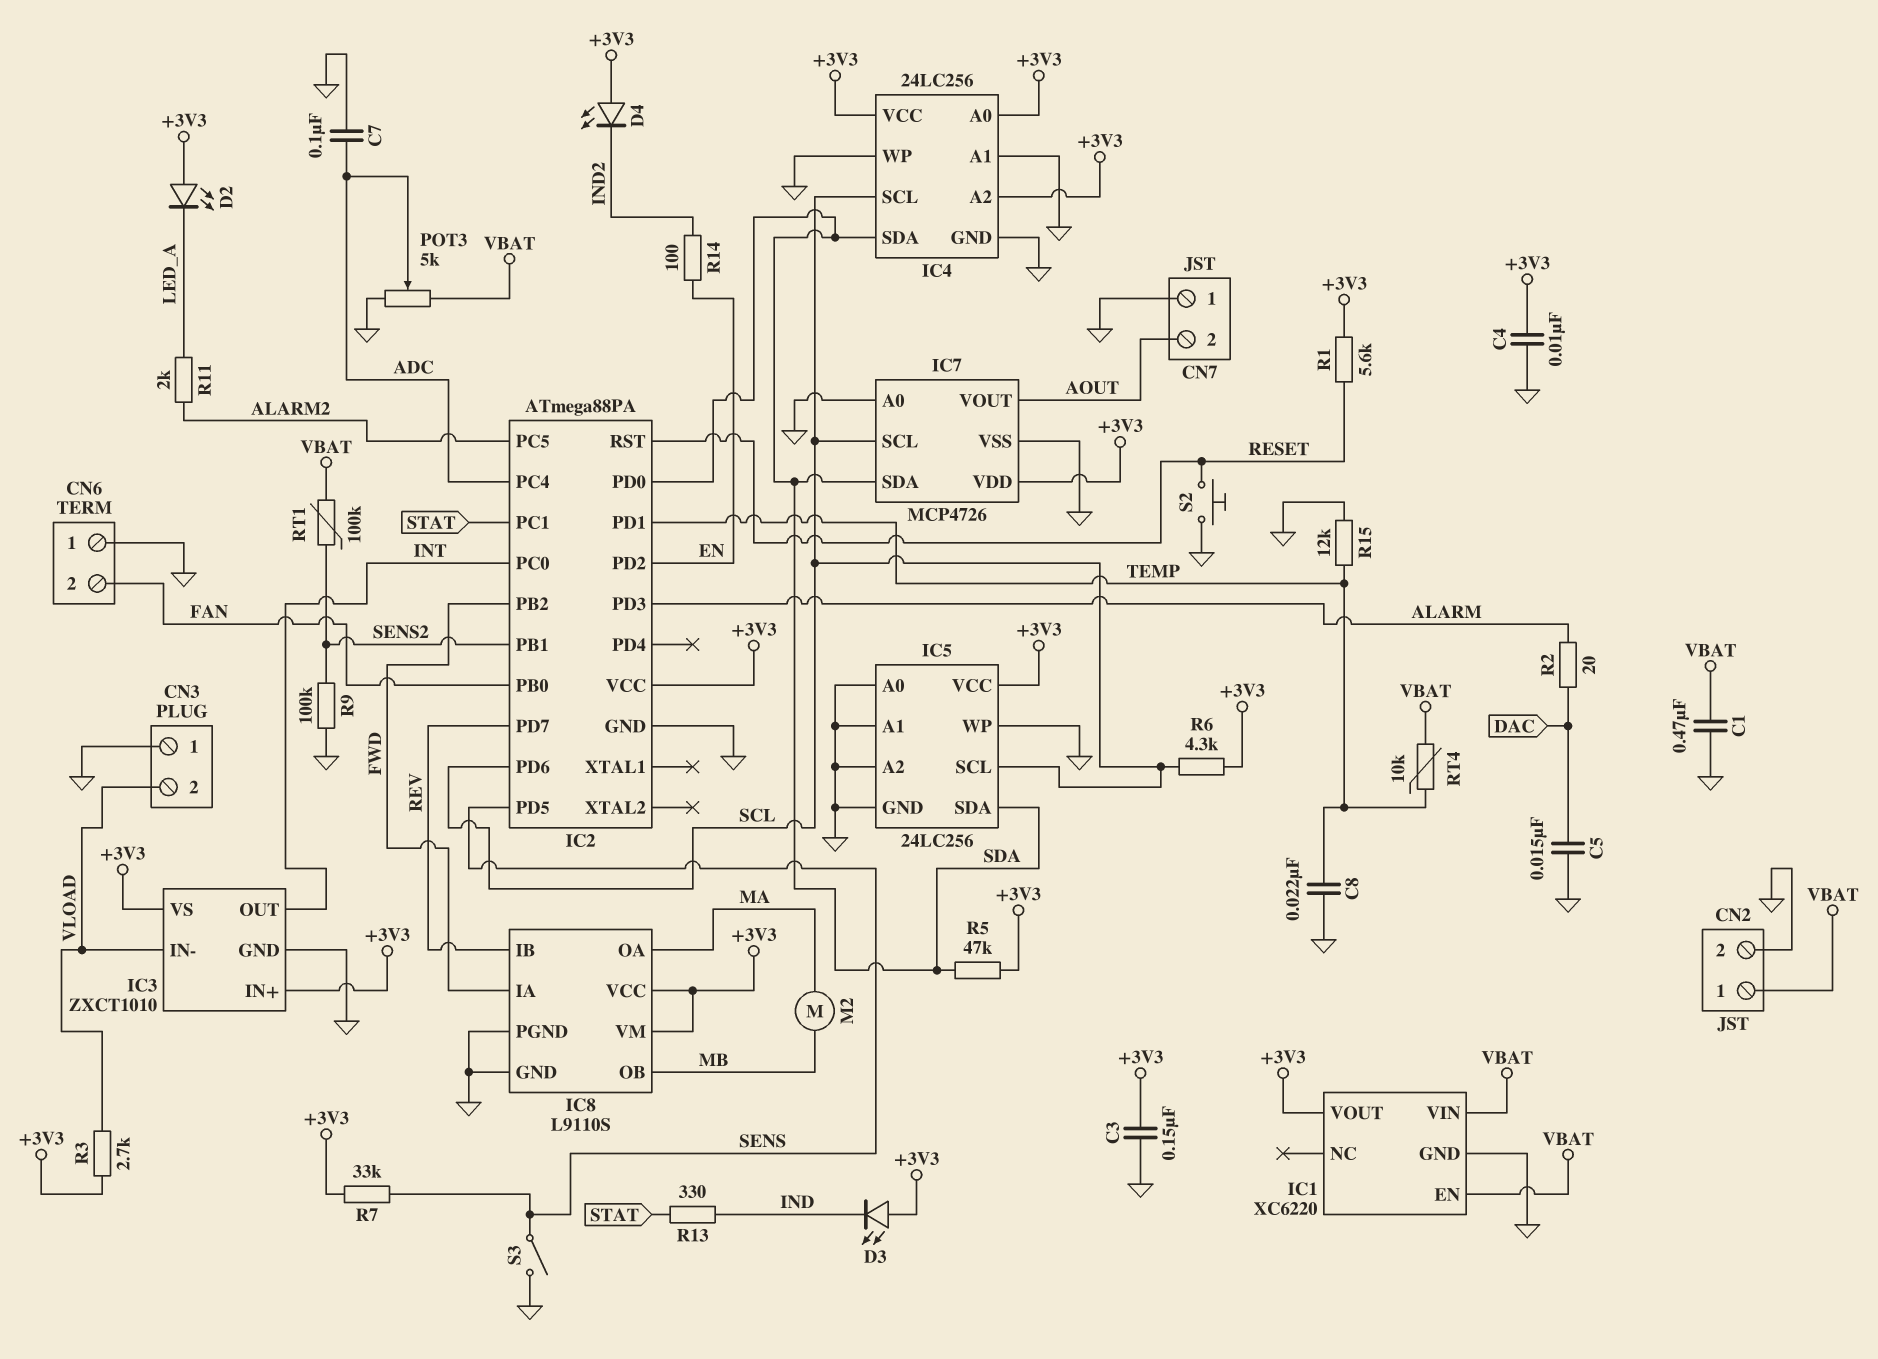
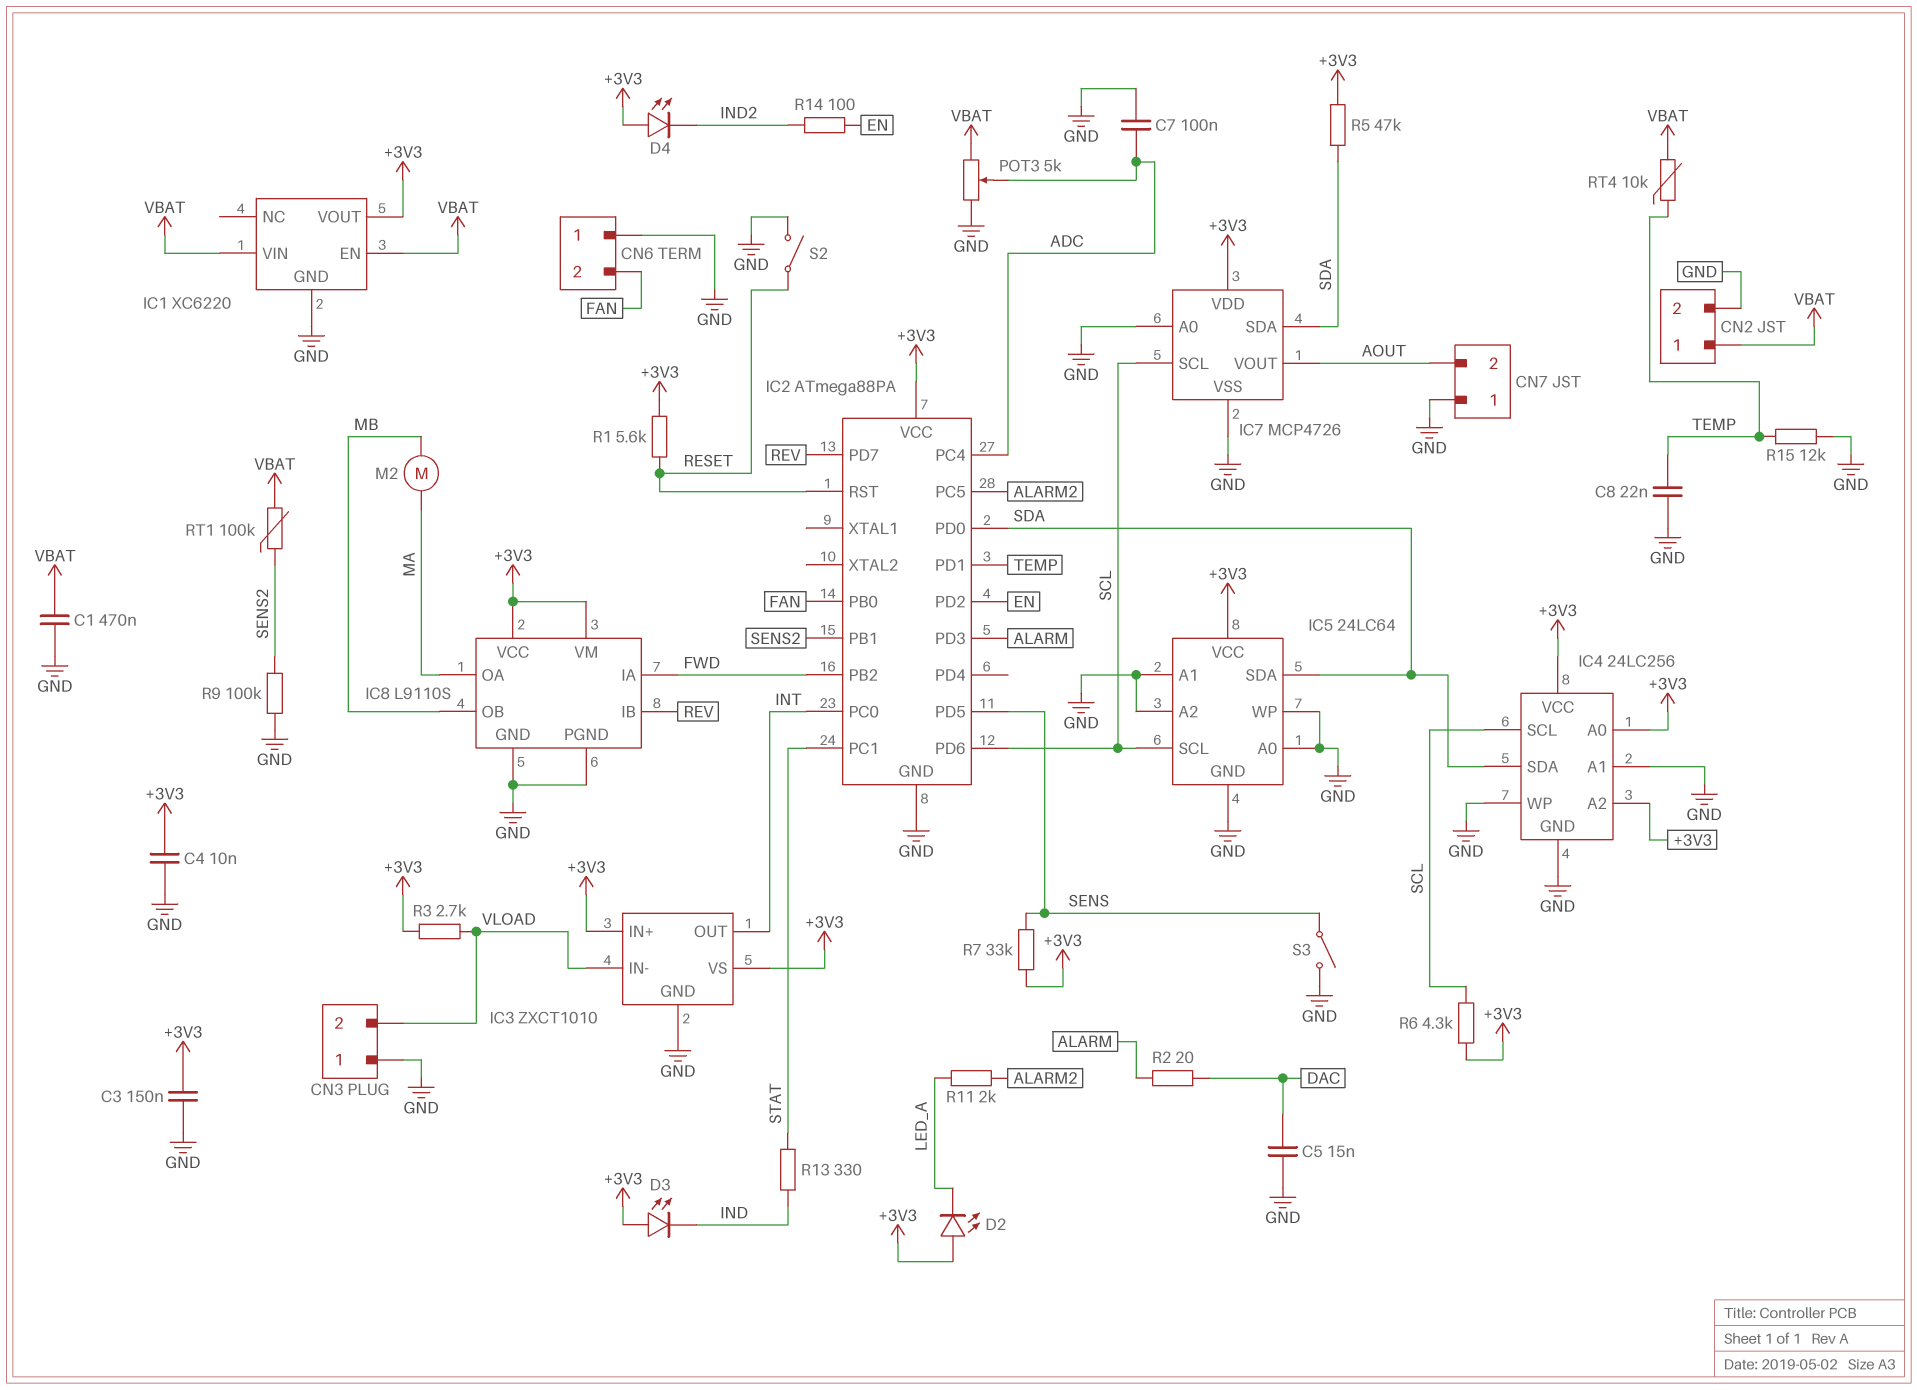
IC5: 24LC256 -> 24LC64
S2: button (GND, RESET) -> switch (GND, RESET)

